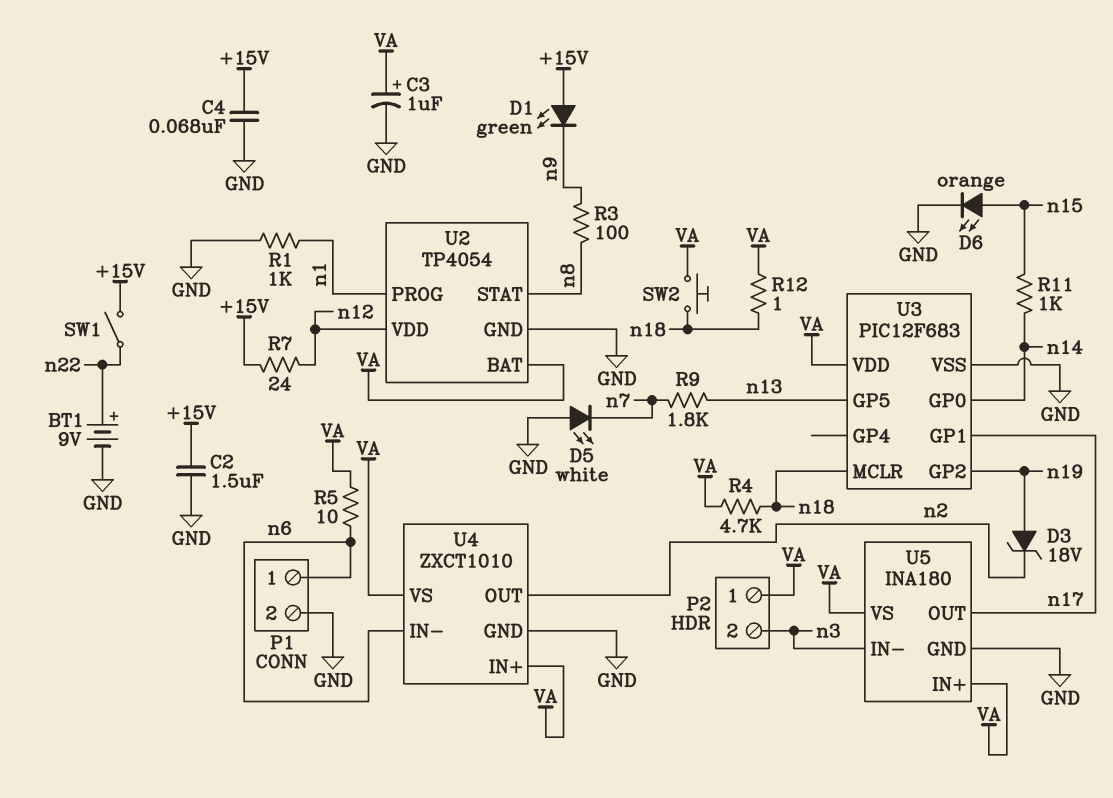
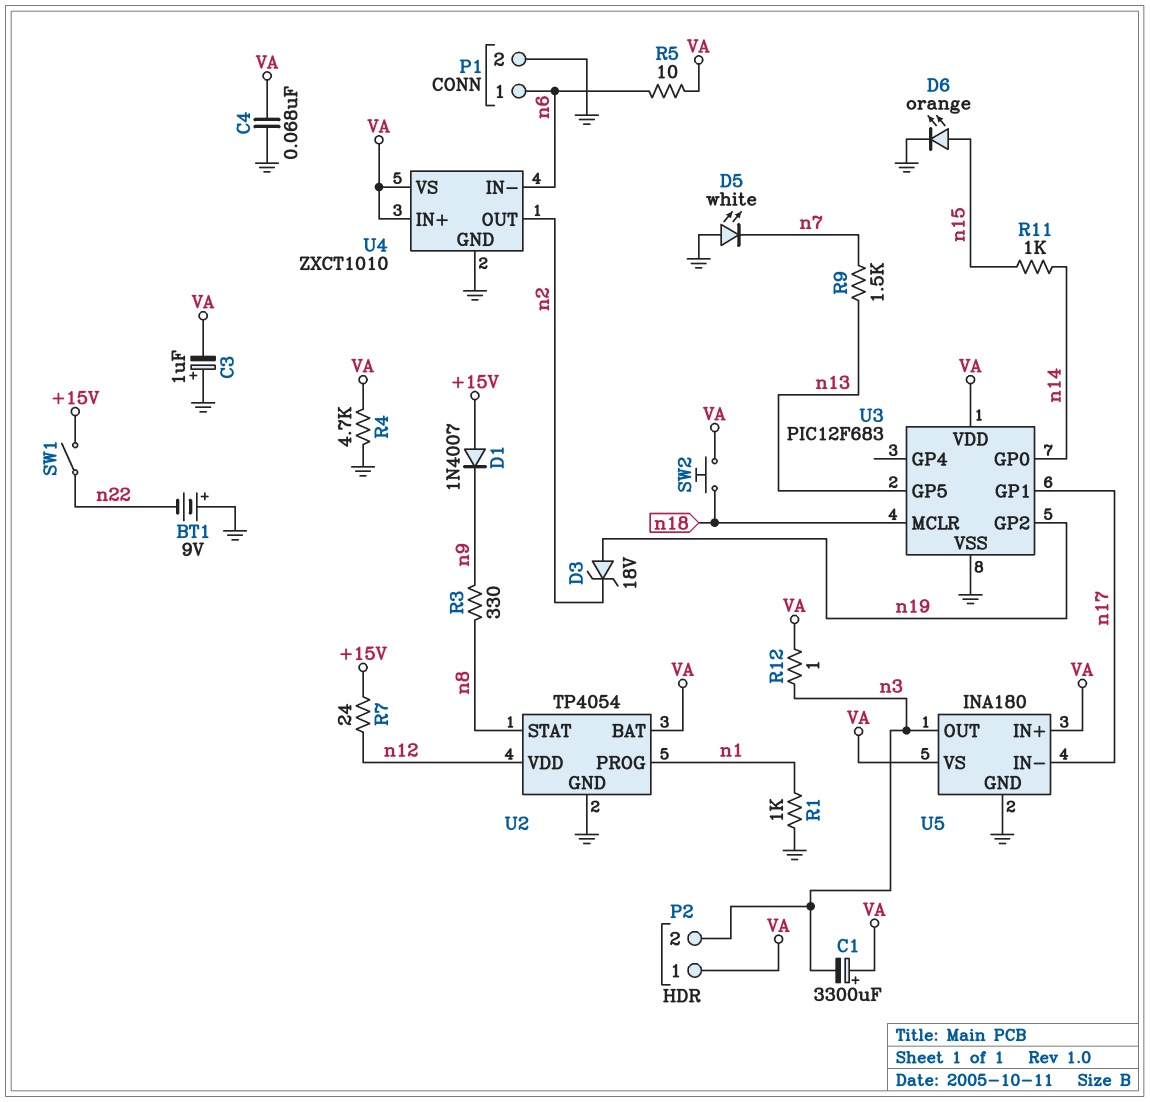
BT1: 9V (plus n22, minus GND) -> 9V (plus GND, minus n22)
C1: none -> 3300uF (plus VA, minus n3)
C2: 1.5uF (+15V, GND) -> none
C3: 1uF (plus VA, minus GND) -> 1uF (plus GND, minus VA)
C4: 68nF (+15V, GND) -> 68nF (GND, VA)
D1: LED green (A +15V, K n9) -> diode 1N4007 (A +15V, K n9)
R3: 100 (n8, n9) -> 330 (n8, n9)
R4: 4.7k (VA, n18) -> 4.7k (GND, VA)
R9: 1.8k (n7, n13) -> 1.5k (n7, n13)
R12: 1 (VA, n18) -> 1 (VA, n3)
U5 pin IN-: n3 -> n17
U5 pin OUT: n17 -> n3

